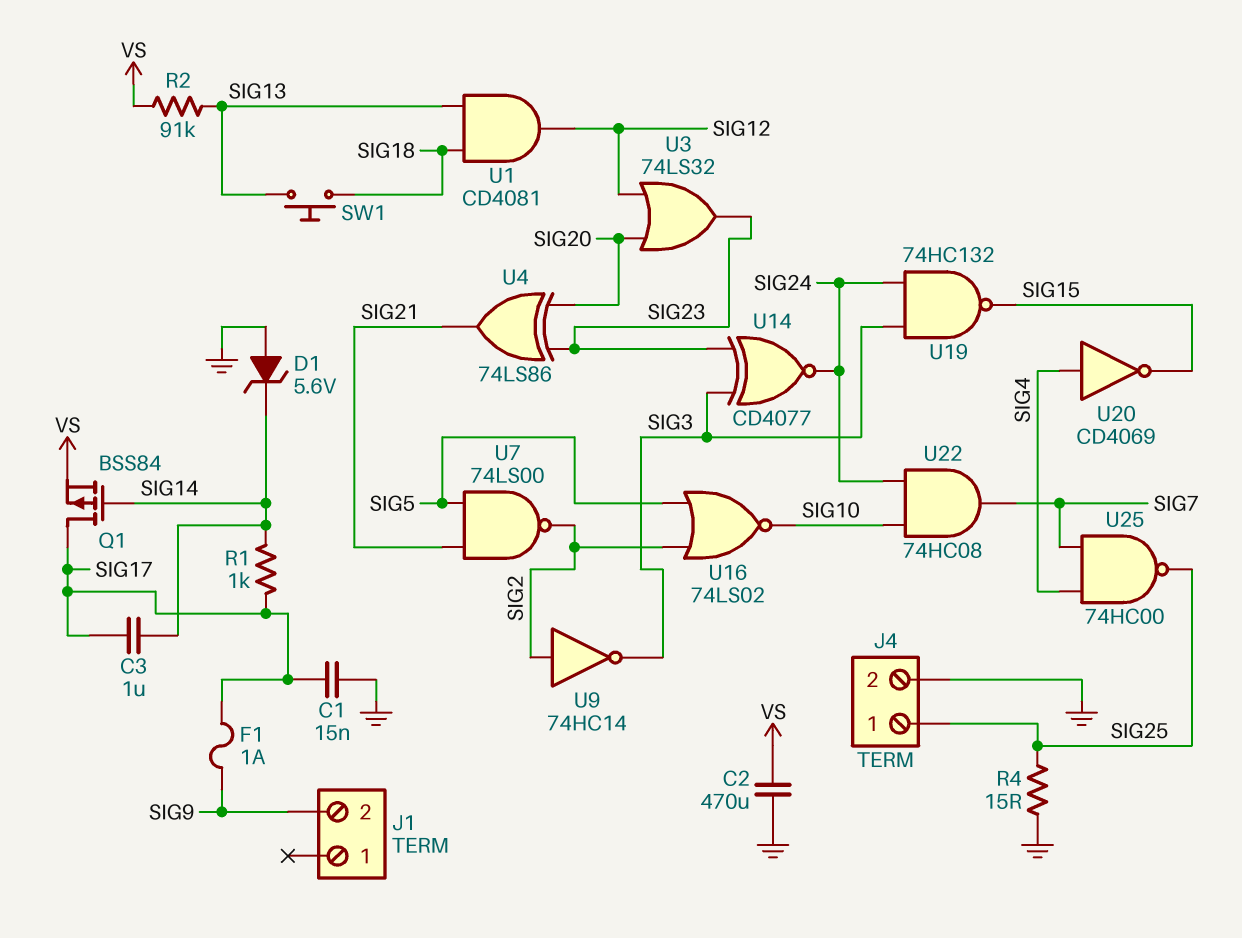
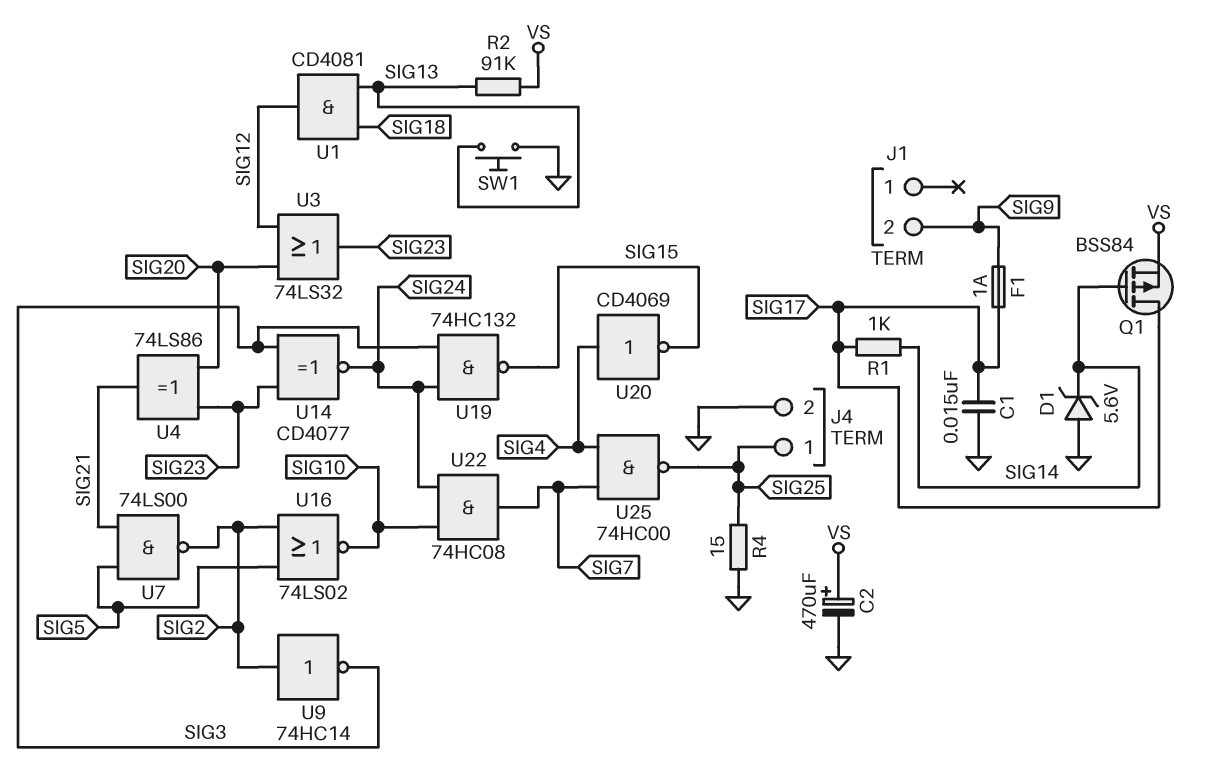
C2: 470uF (GND, VS) -> 470uF (plus VS, minus GND)
C3: 1uF (SIG14, SIG17) -> none
SW1: button (SIG13, SIG18) -> button (GND, SIG13)

